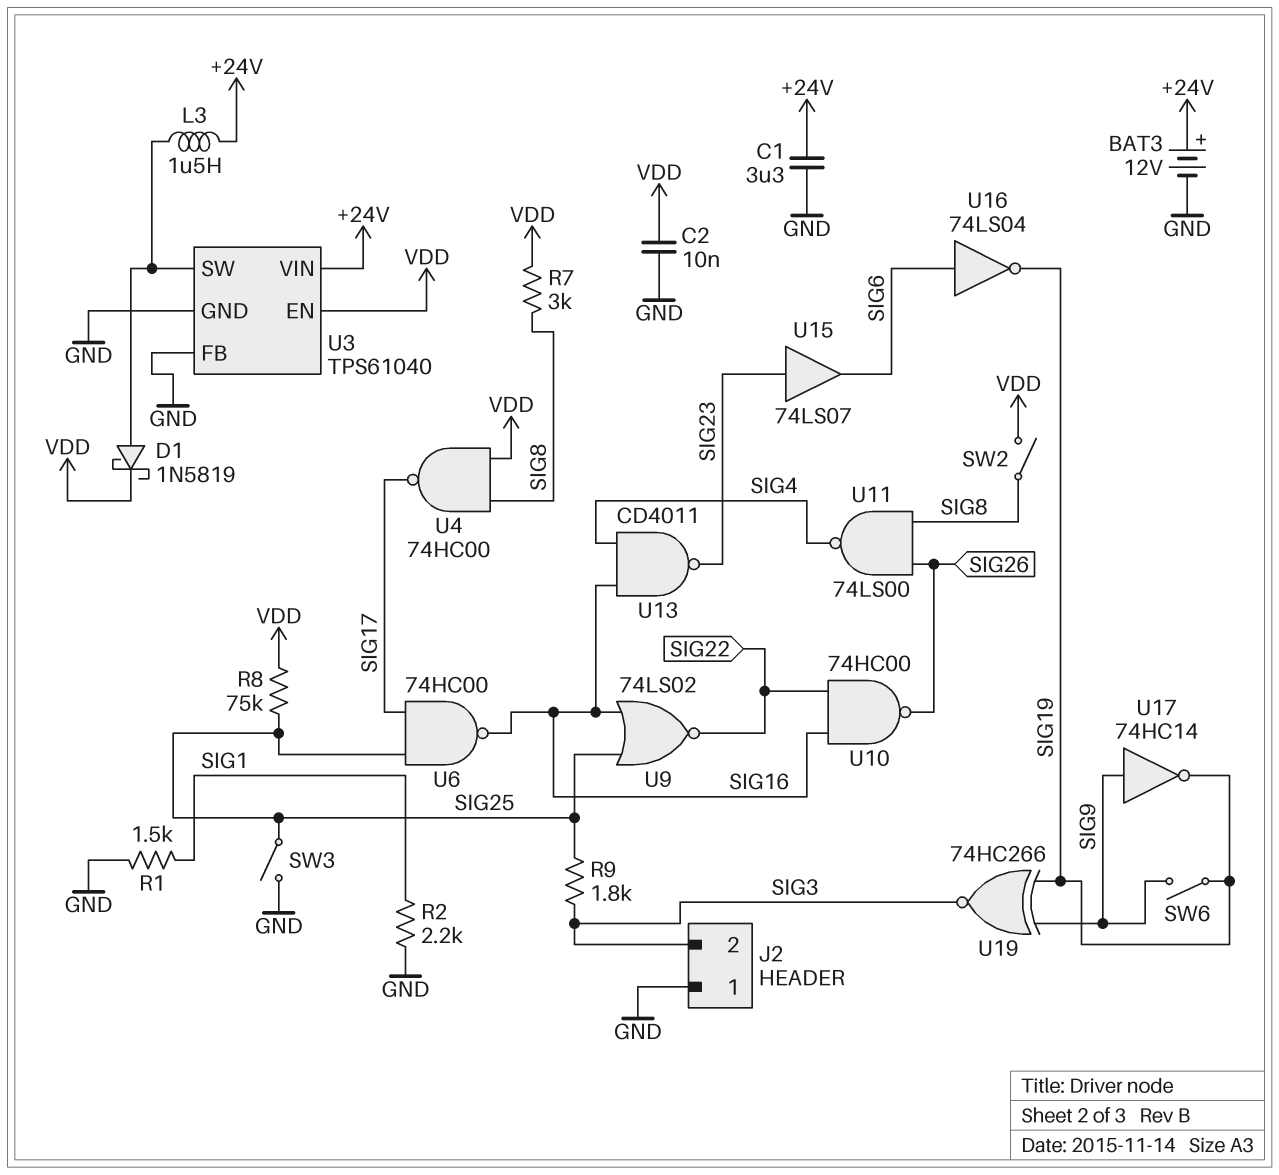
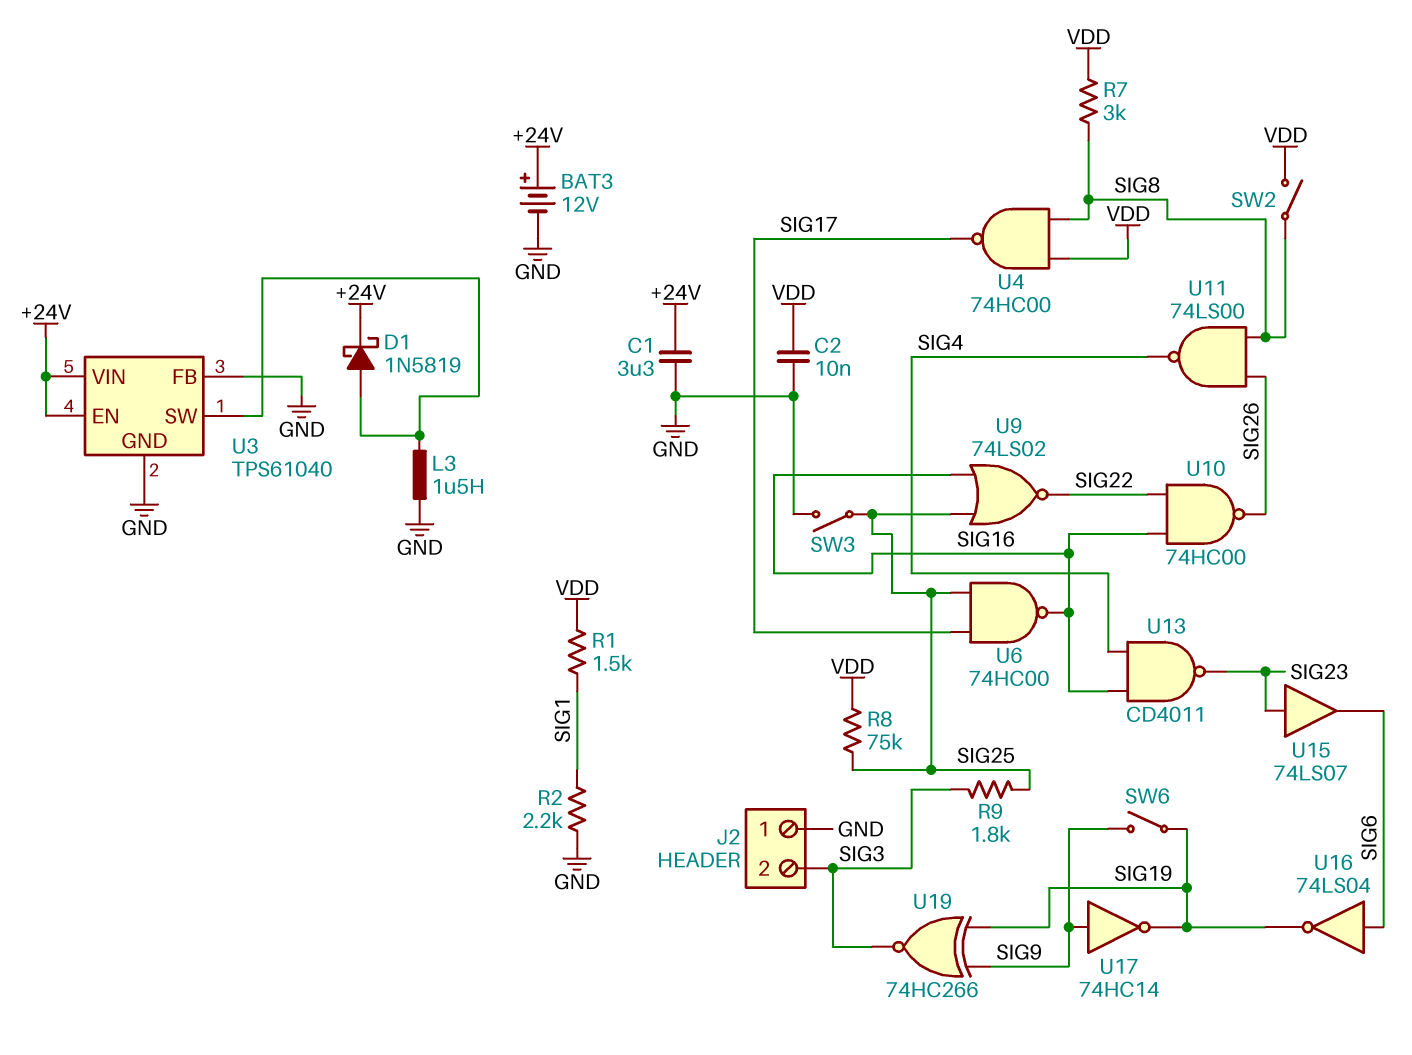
D1: schottky 1N5819 (A U3/SW, K VDD) -> schottky 1N5819 (A U3/SW, K +24V)
L3: 1.5uH (+24V, U3/SW) -> 1.5uH (GND, U3/SW)
R1: 1.5k (GND, SIG1) -> 1.5k (SIG1, VDD)
U3 pin EN: VDD -> +24V

